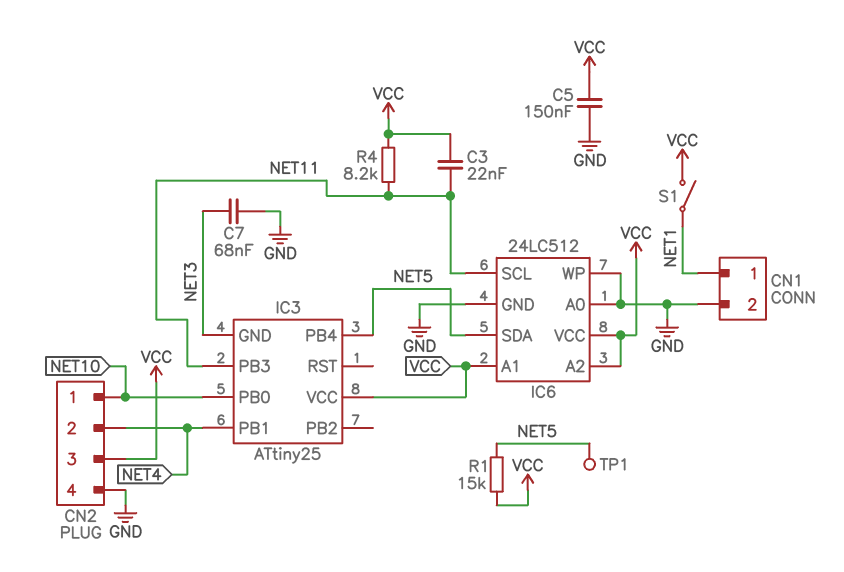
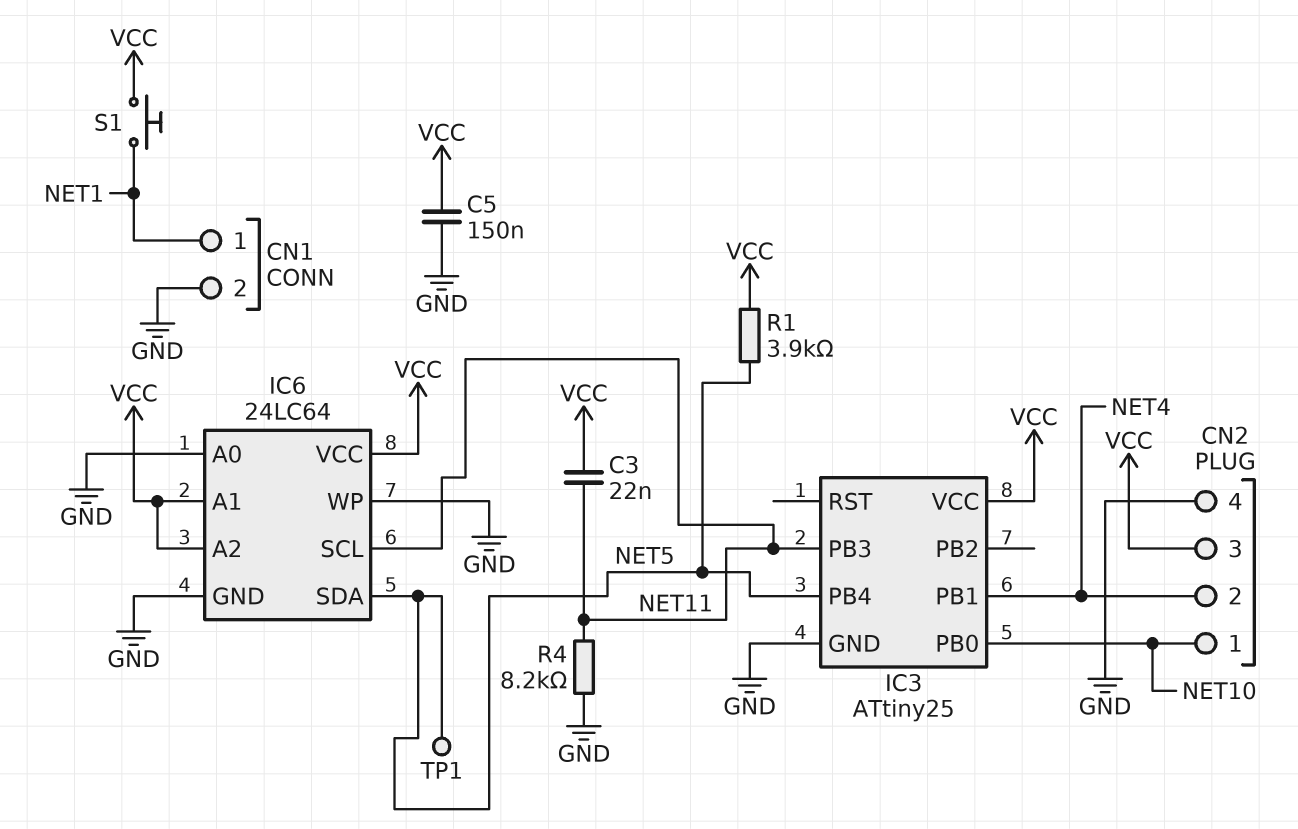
C7: 68nF (GND, NET3) -> none
IC3 pin GND: NET3 -> GND
IC6: 24LC512 -> 24LC64
R1: 15k (NET5, VCC) -> 3.9k (NET5, VCC)
R4: 8.2k (NET11, VCC) -> 8.2k (GND, NET11)
S1: switch (NET1, VCC) -> button (NET1, VCC)

